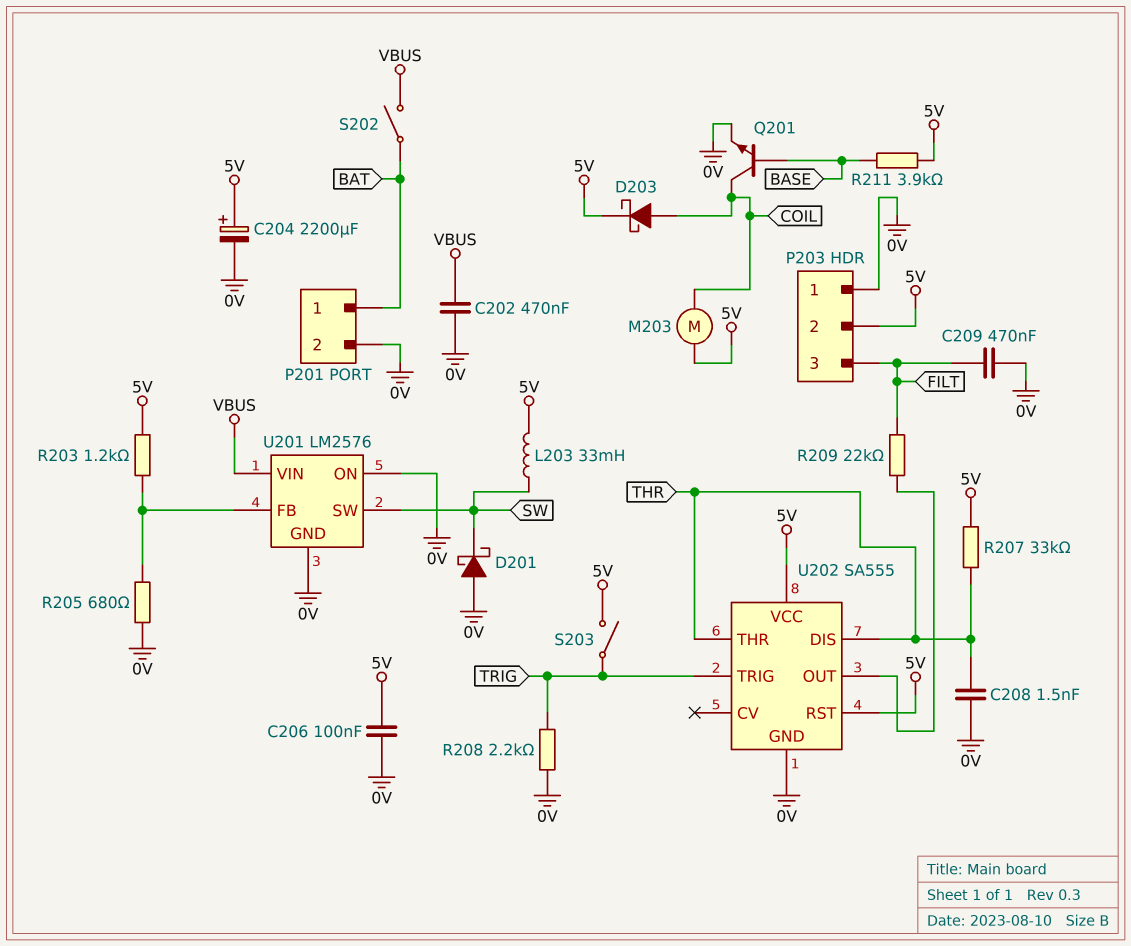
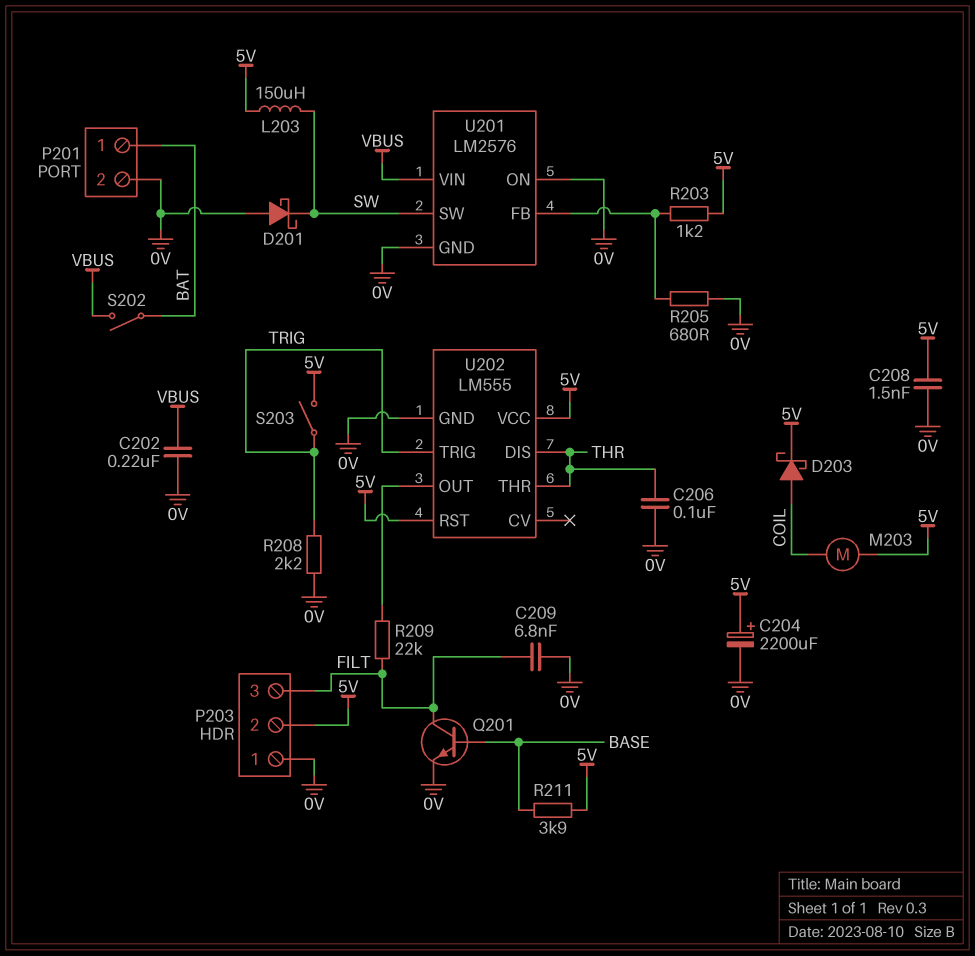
C202: 470nF (0V, VBUS) -> 220nF (0V, VBUS)
C206: 100nF (0V, 5V) -> 100nF (0V, THR)
C208: 1.5nF (0V, THR) -> 1.5nF (0V, 5V)
C209: 470nF (0V, FILT) -> 6.8nF (0V, FILT)
L203: 33mH (5V, SW) -> 150uH (5V, SW)
Q201: NPN (B BASE, C COIL, E 0V) -> NPN (B BASE, C FILT, E 0V)
R207: 33k (5V, THR) -> none
U202: SA555 -> LM555

